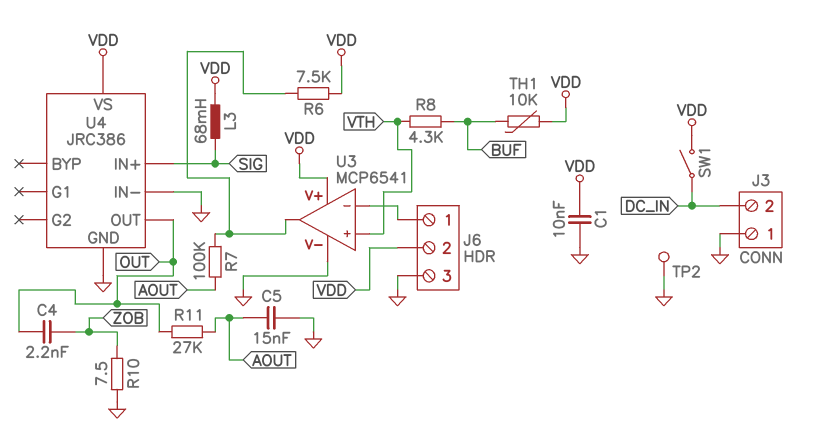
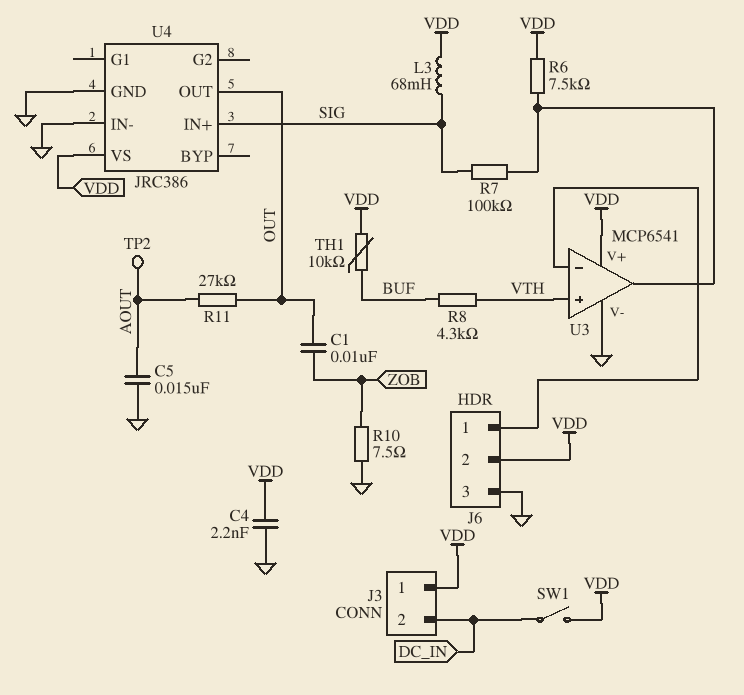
C1: 10nF (GND, VDD) -> 10nF (OUT, ZOB)
C4: 2.2nF (OUT, ZOB) -> 2.2nF (GND, VDD)
J3 pin 1: GND -> VDD
R7: 100k (AOUT, U3/out) -> 100k (SIG, U3/out)
TP2: test point (GND) -> test point (AOUT)

